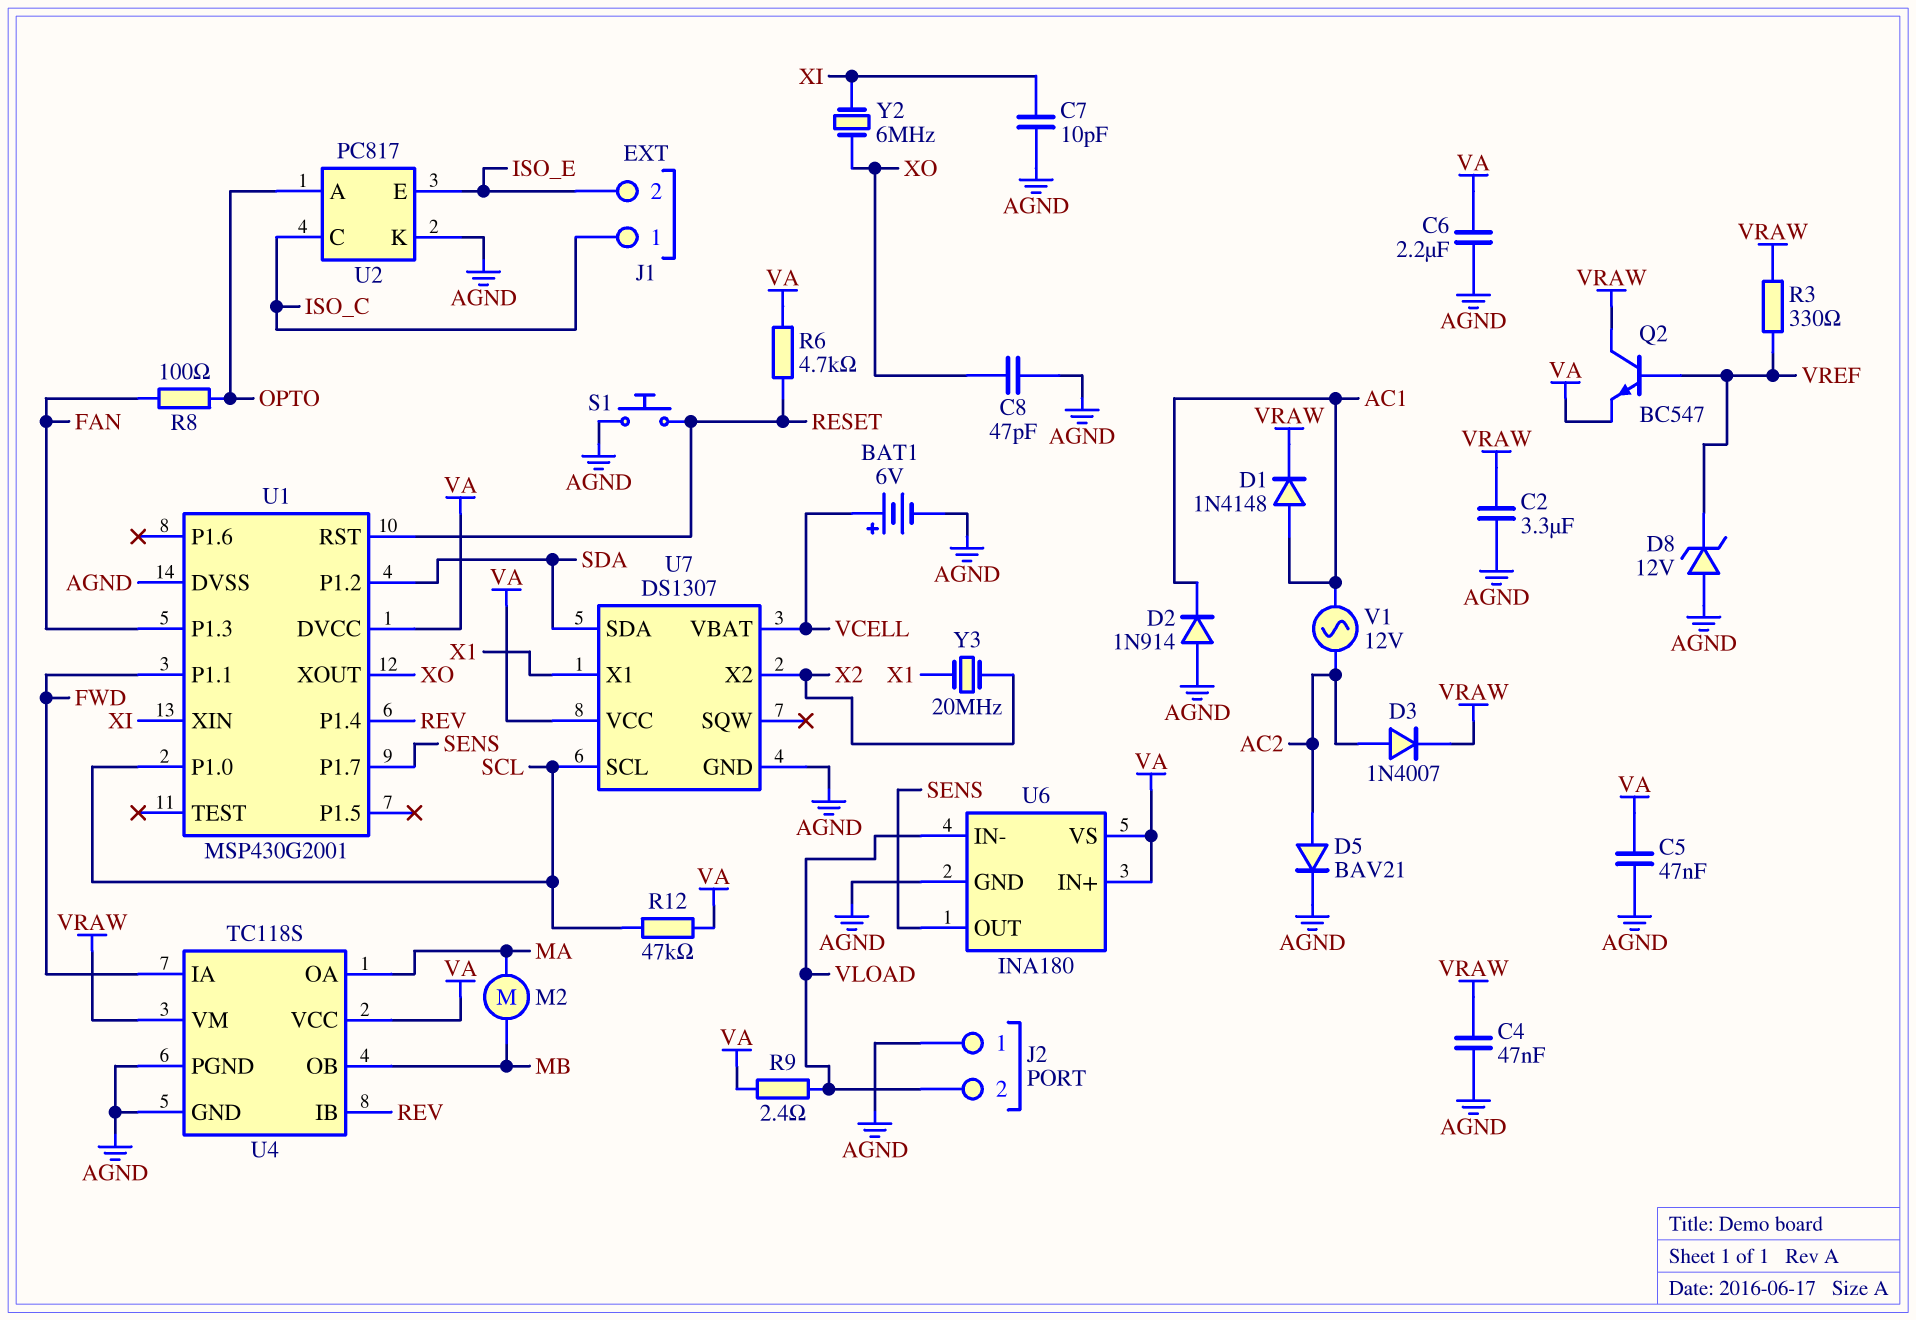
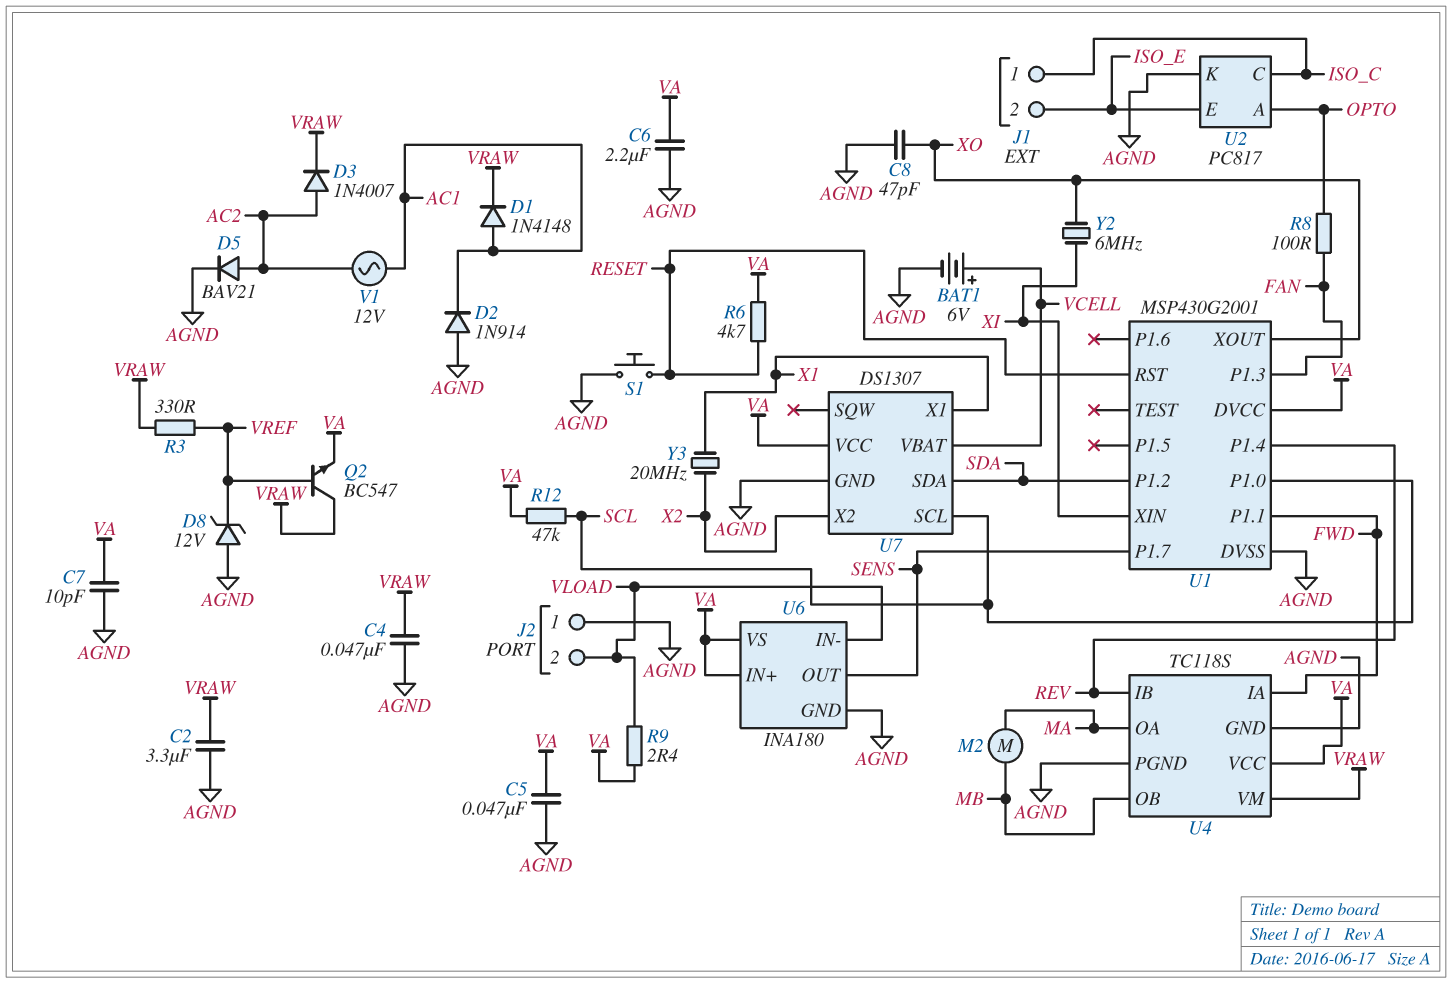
C7: 10pF (AGND, XI) -> 10pF (AGND, VA)

